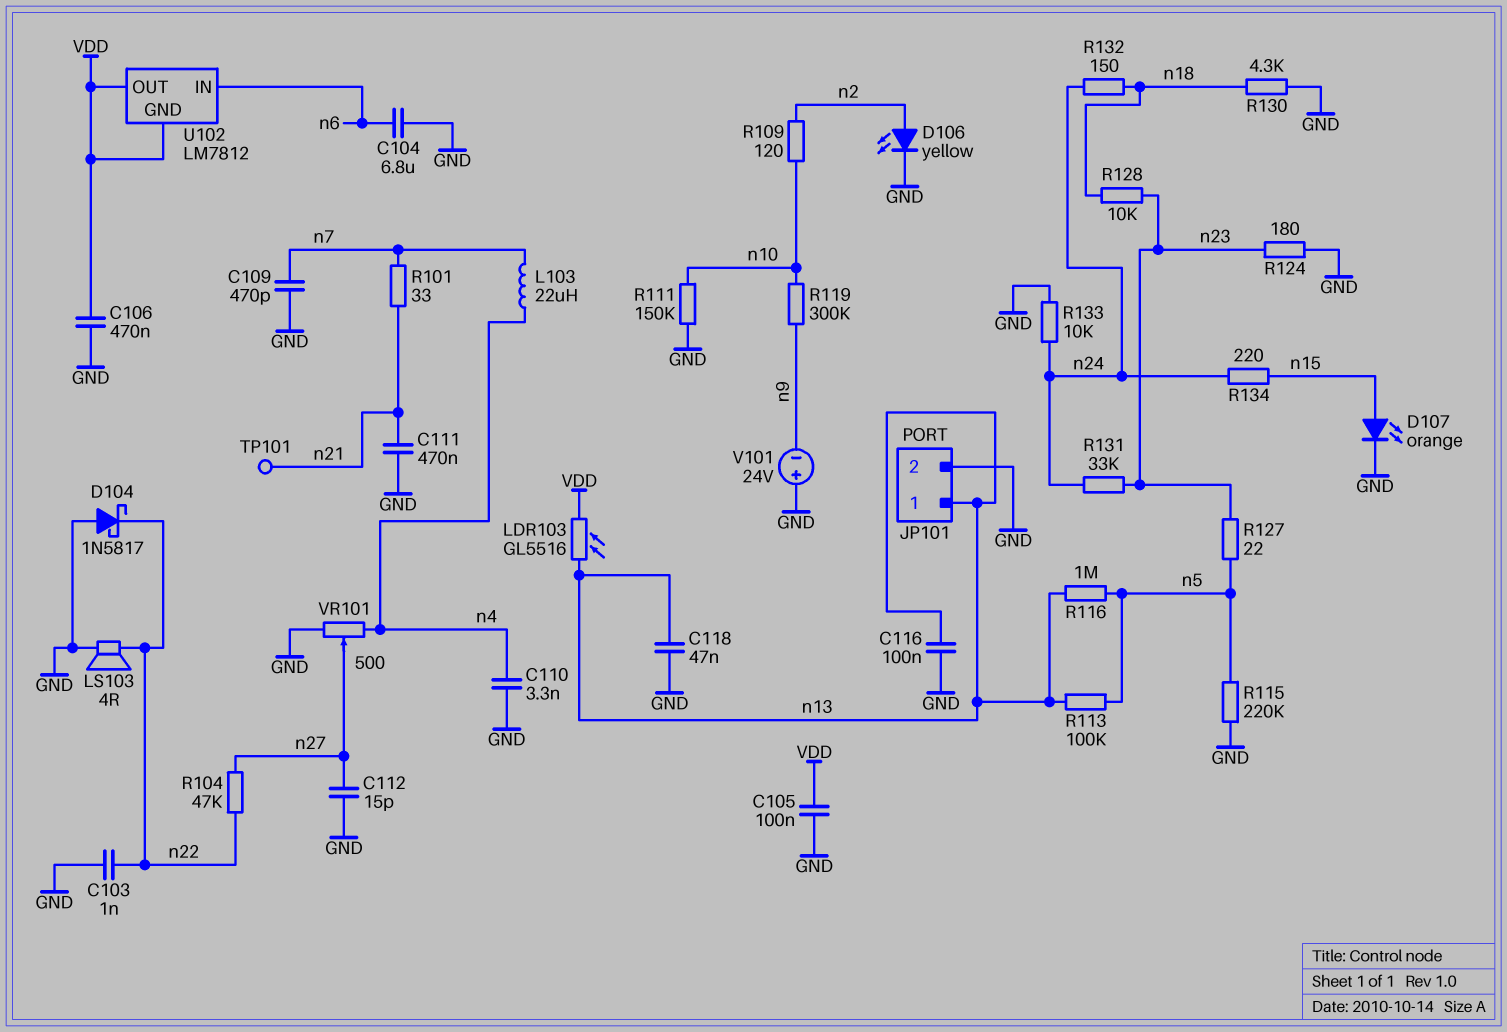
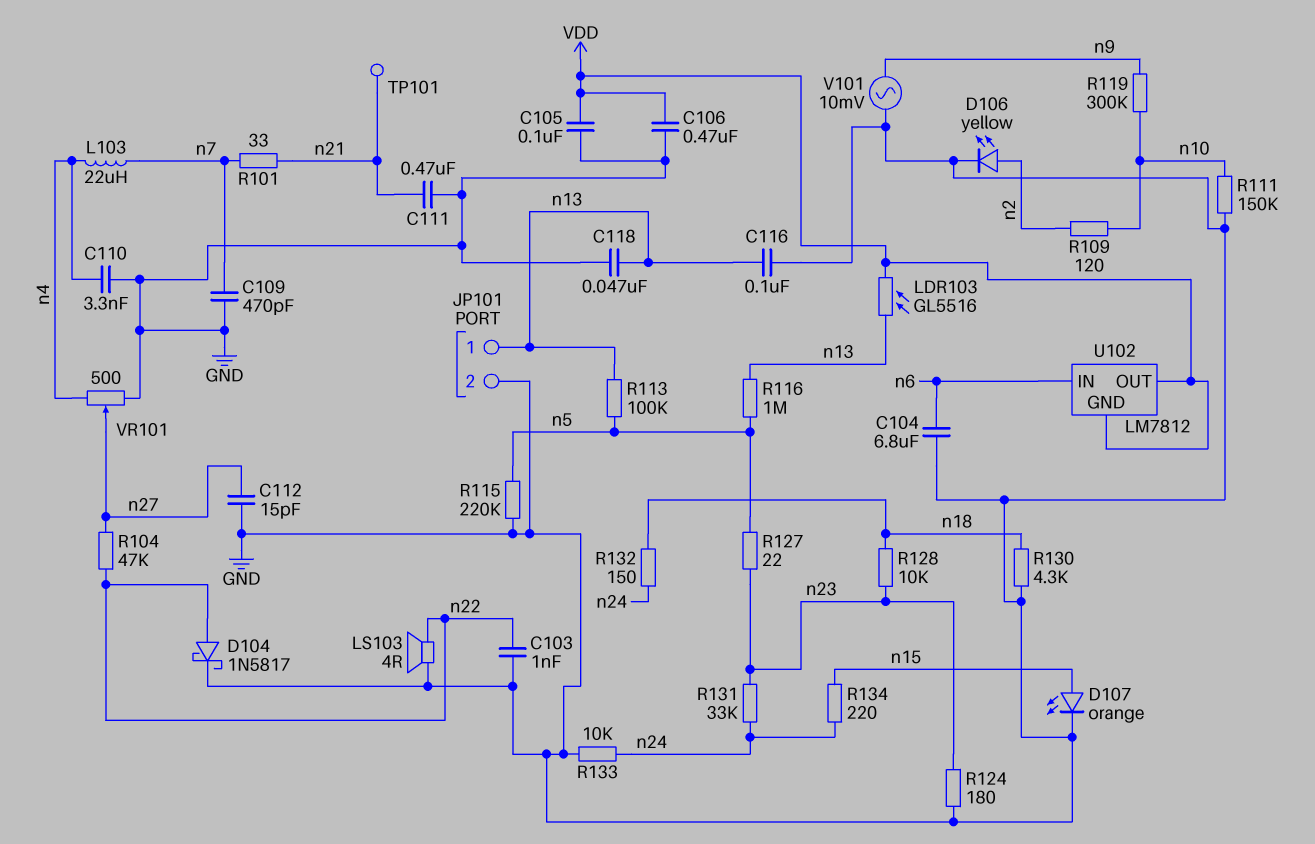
D104: schottky 1N5817 (A GND, K n22) -> schottky 1N5817 (A n22, K GND)
V101: 24V (plus GND, minus n9) -> AC 10mV (GND, n9)

